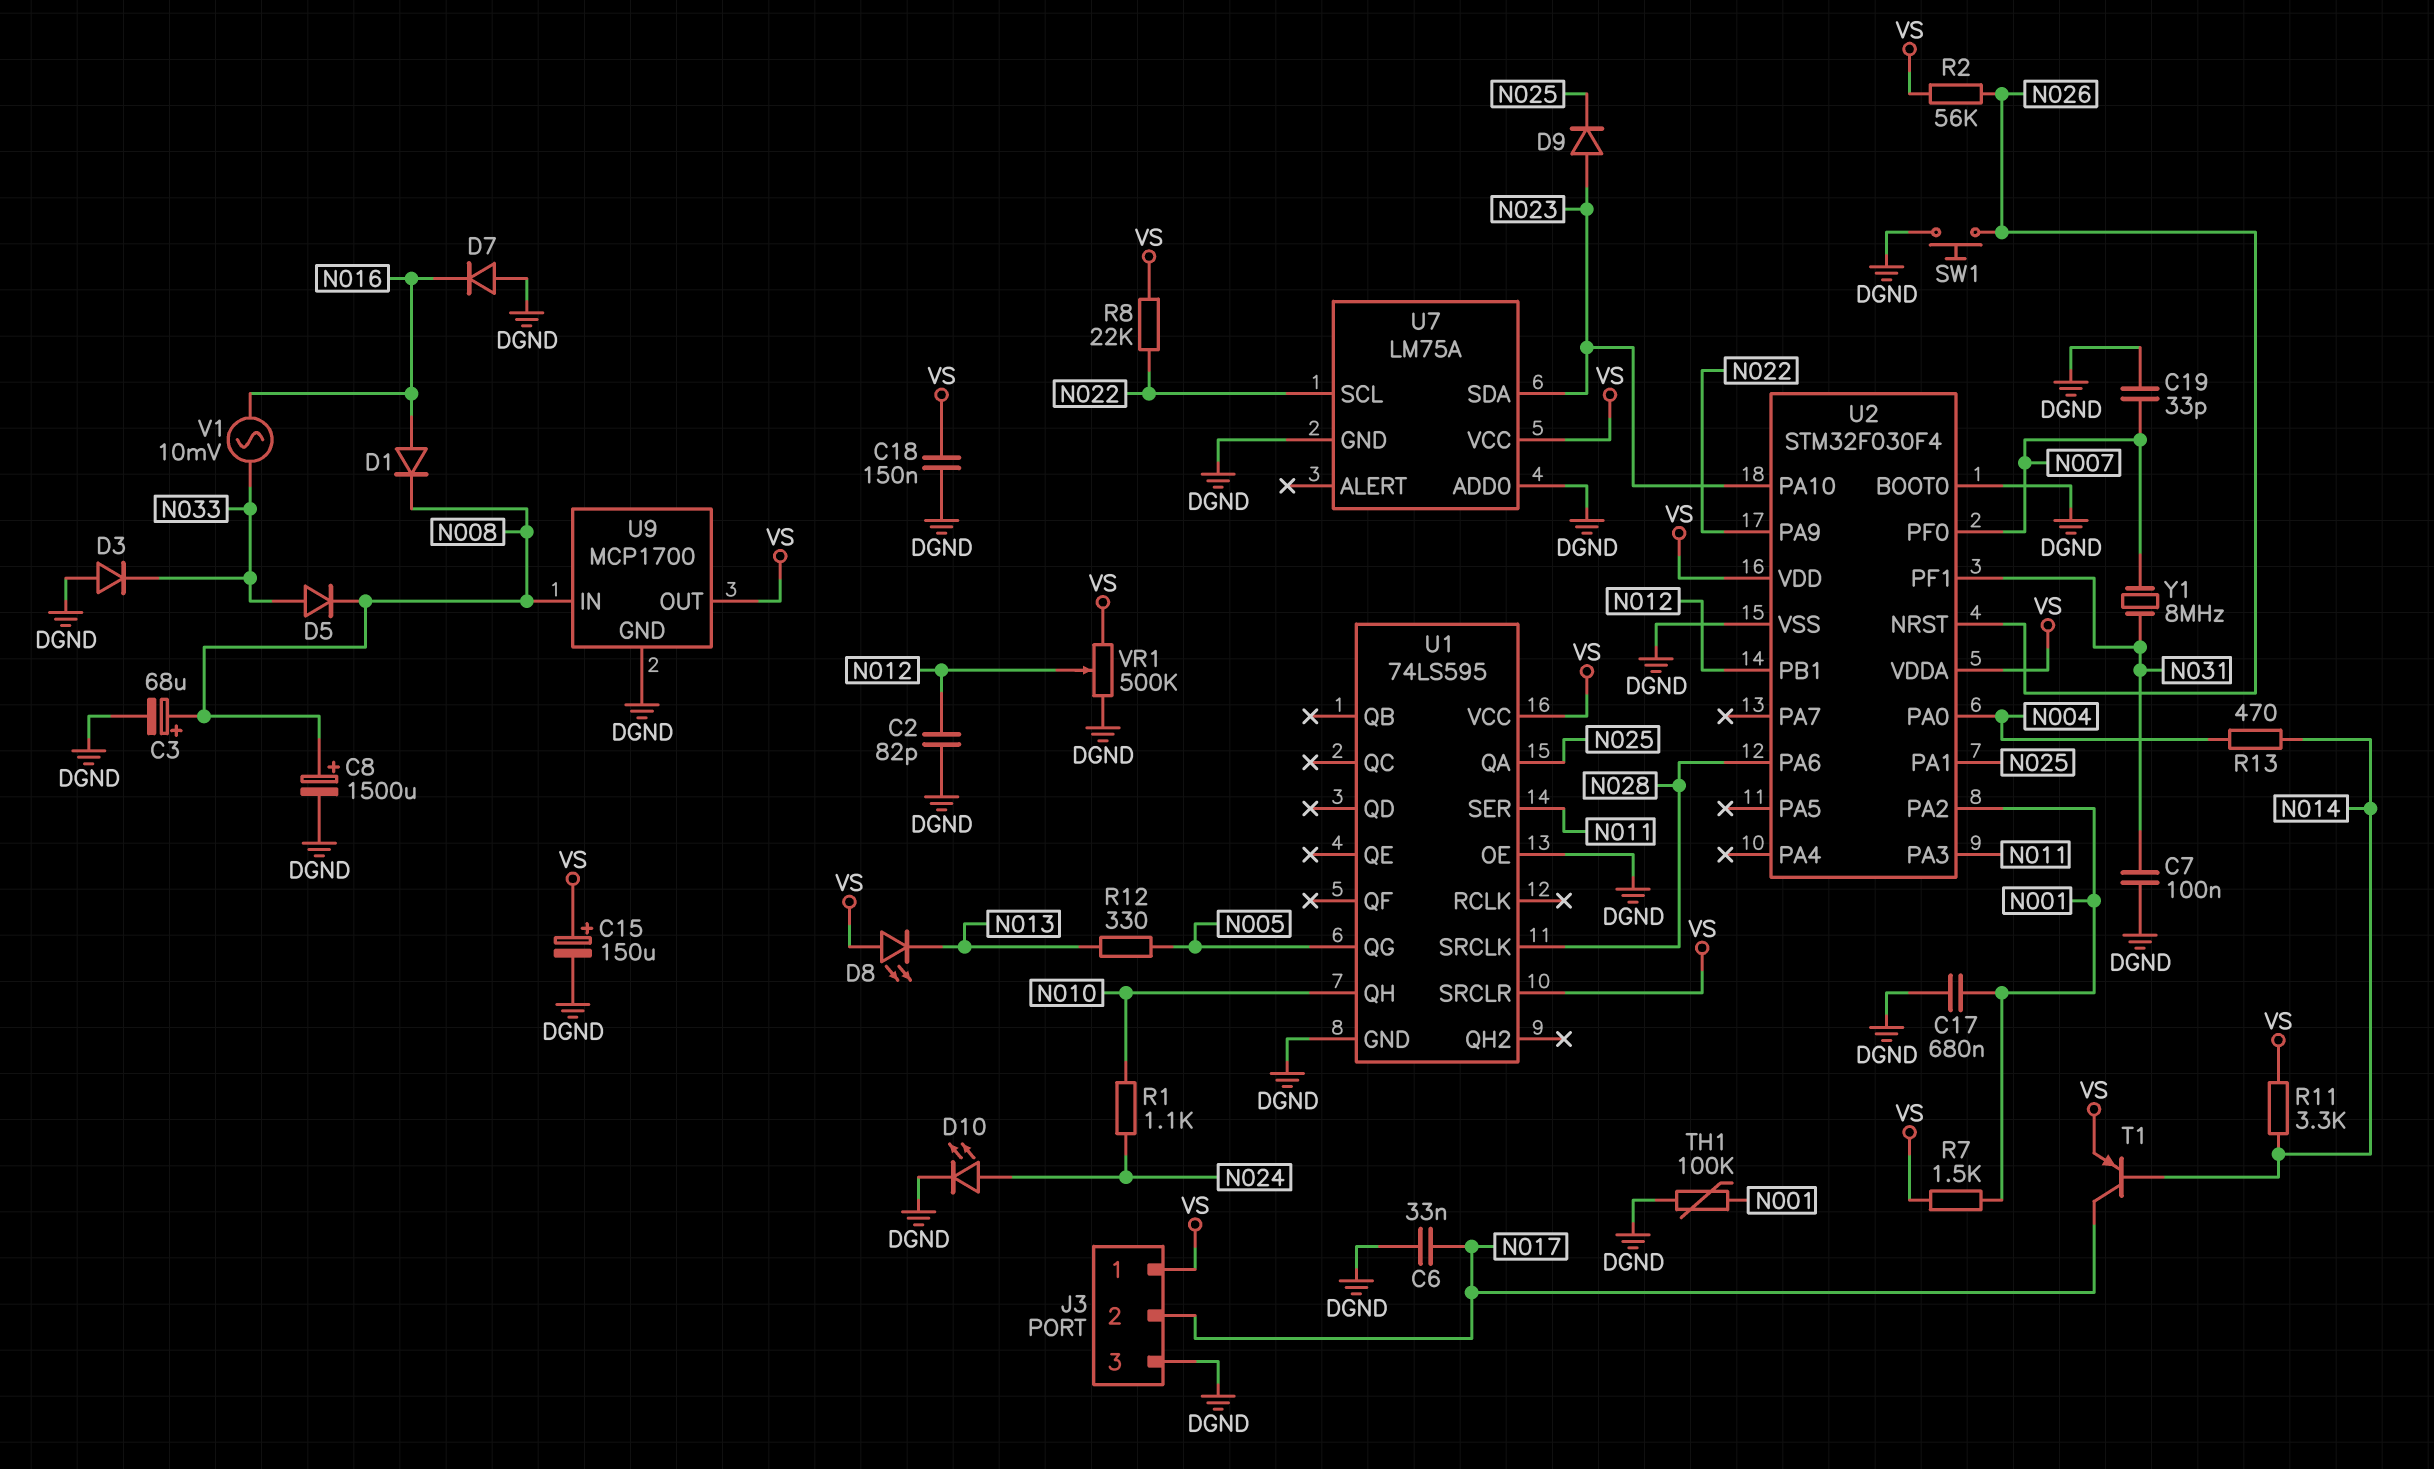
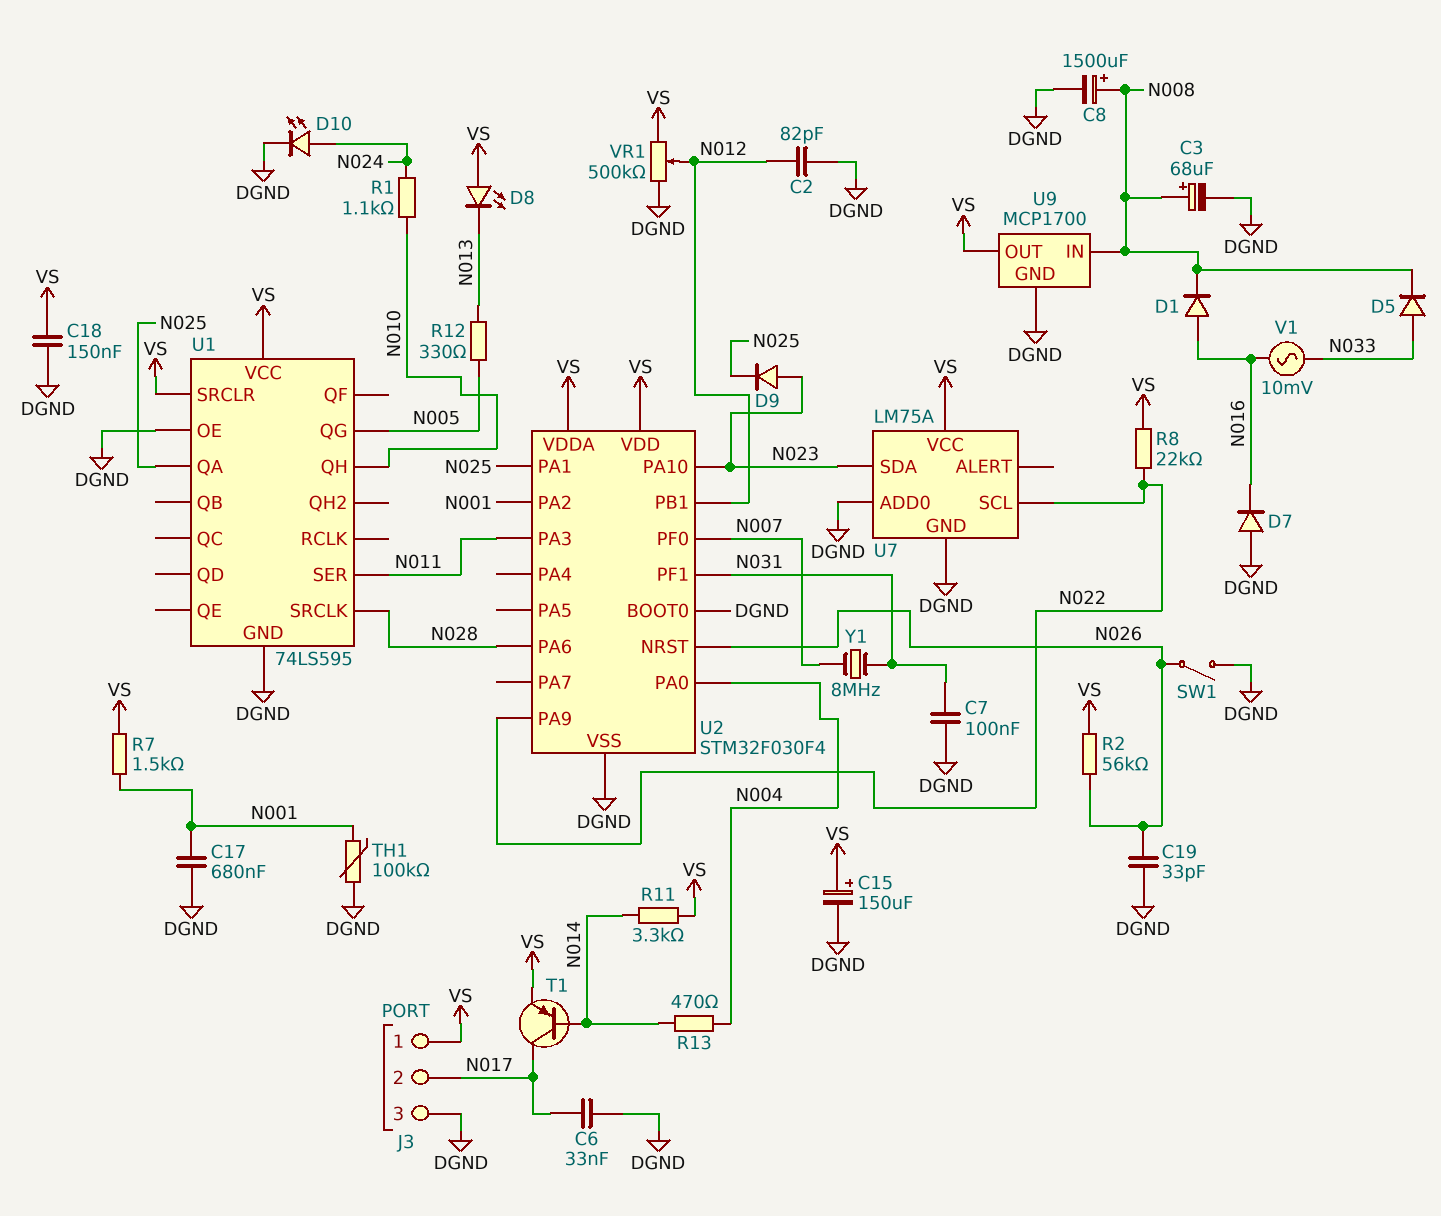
C19: 33pF (DGND, N007) -> 33pF (DGND, N026)
D3: diode (A DGND, K N033) -> none
SW1: button (DGND, N026) -> switch (DGND, N026)

